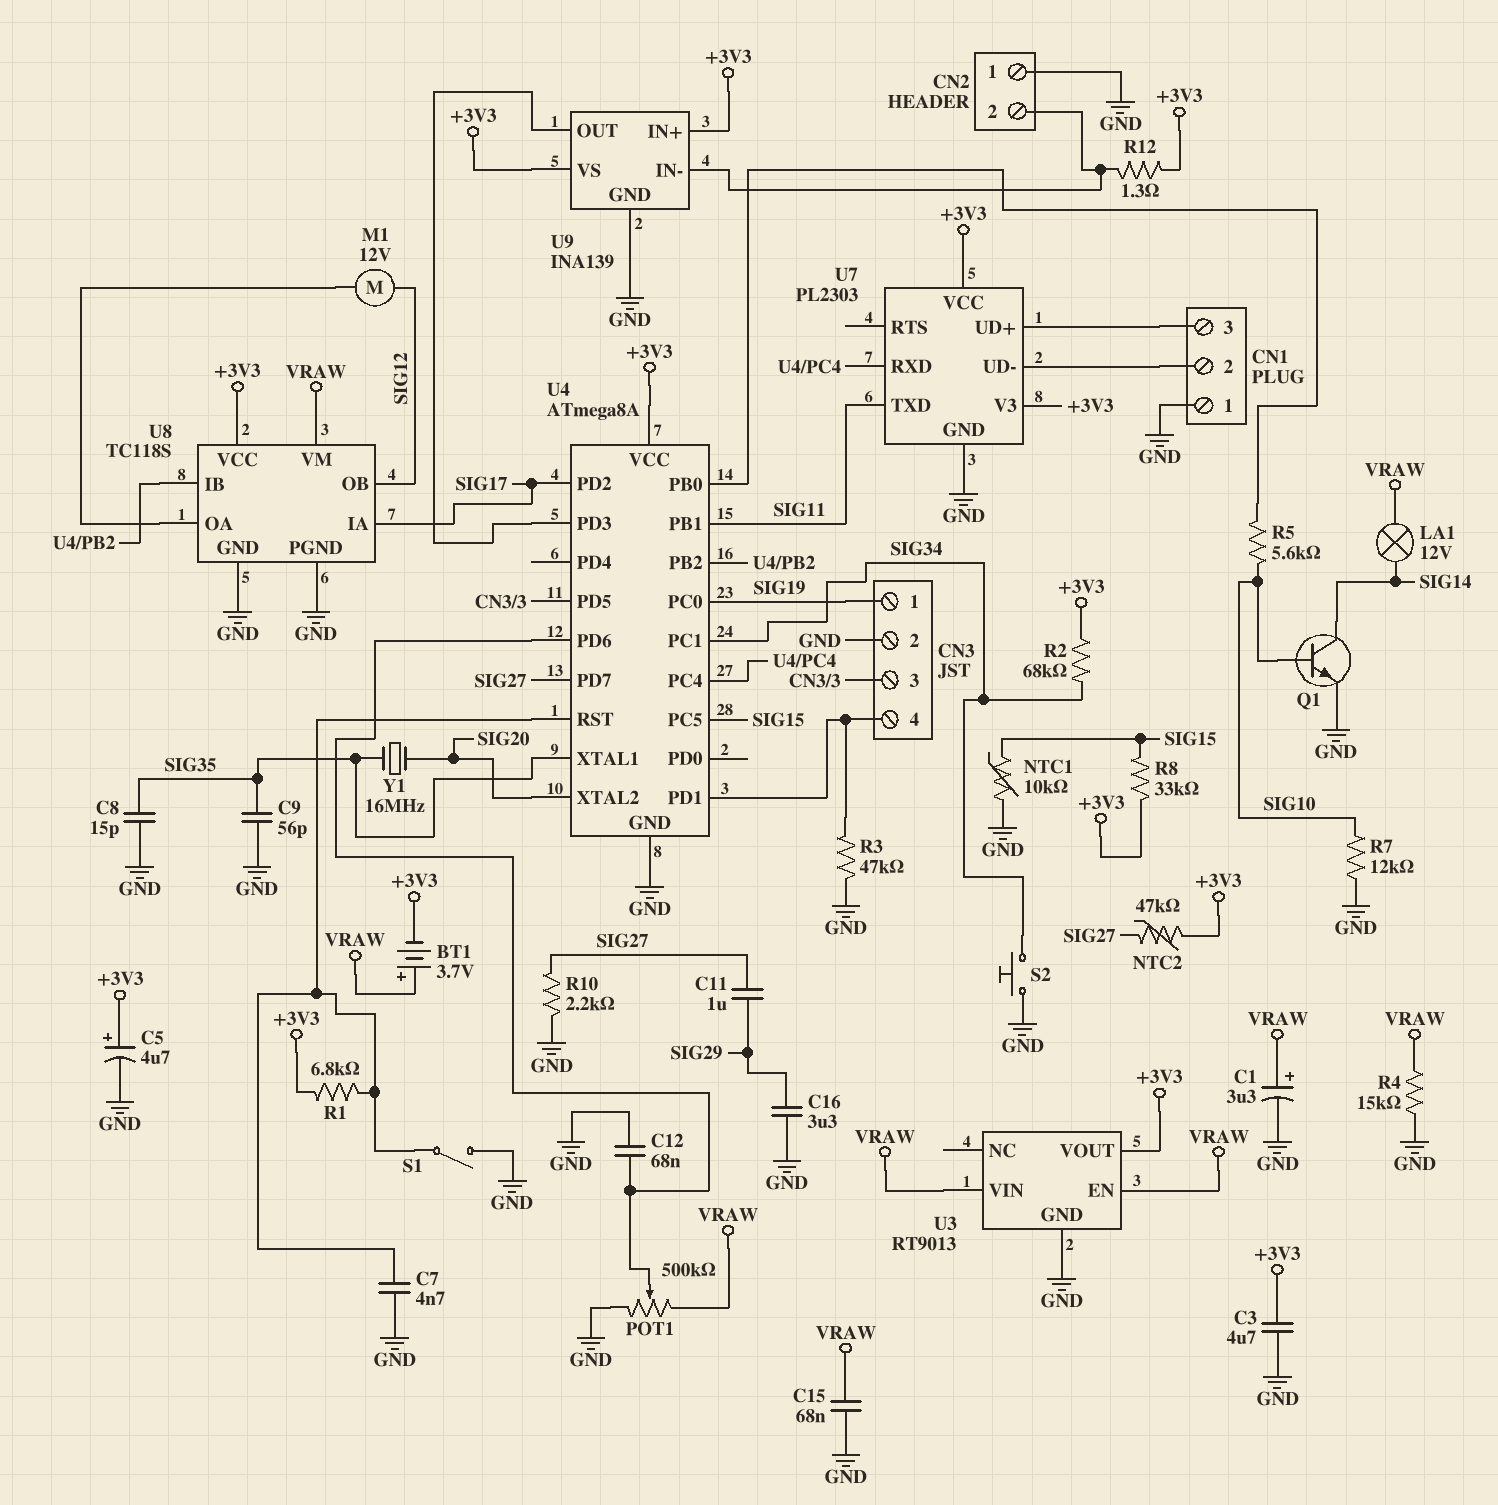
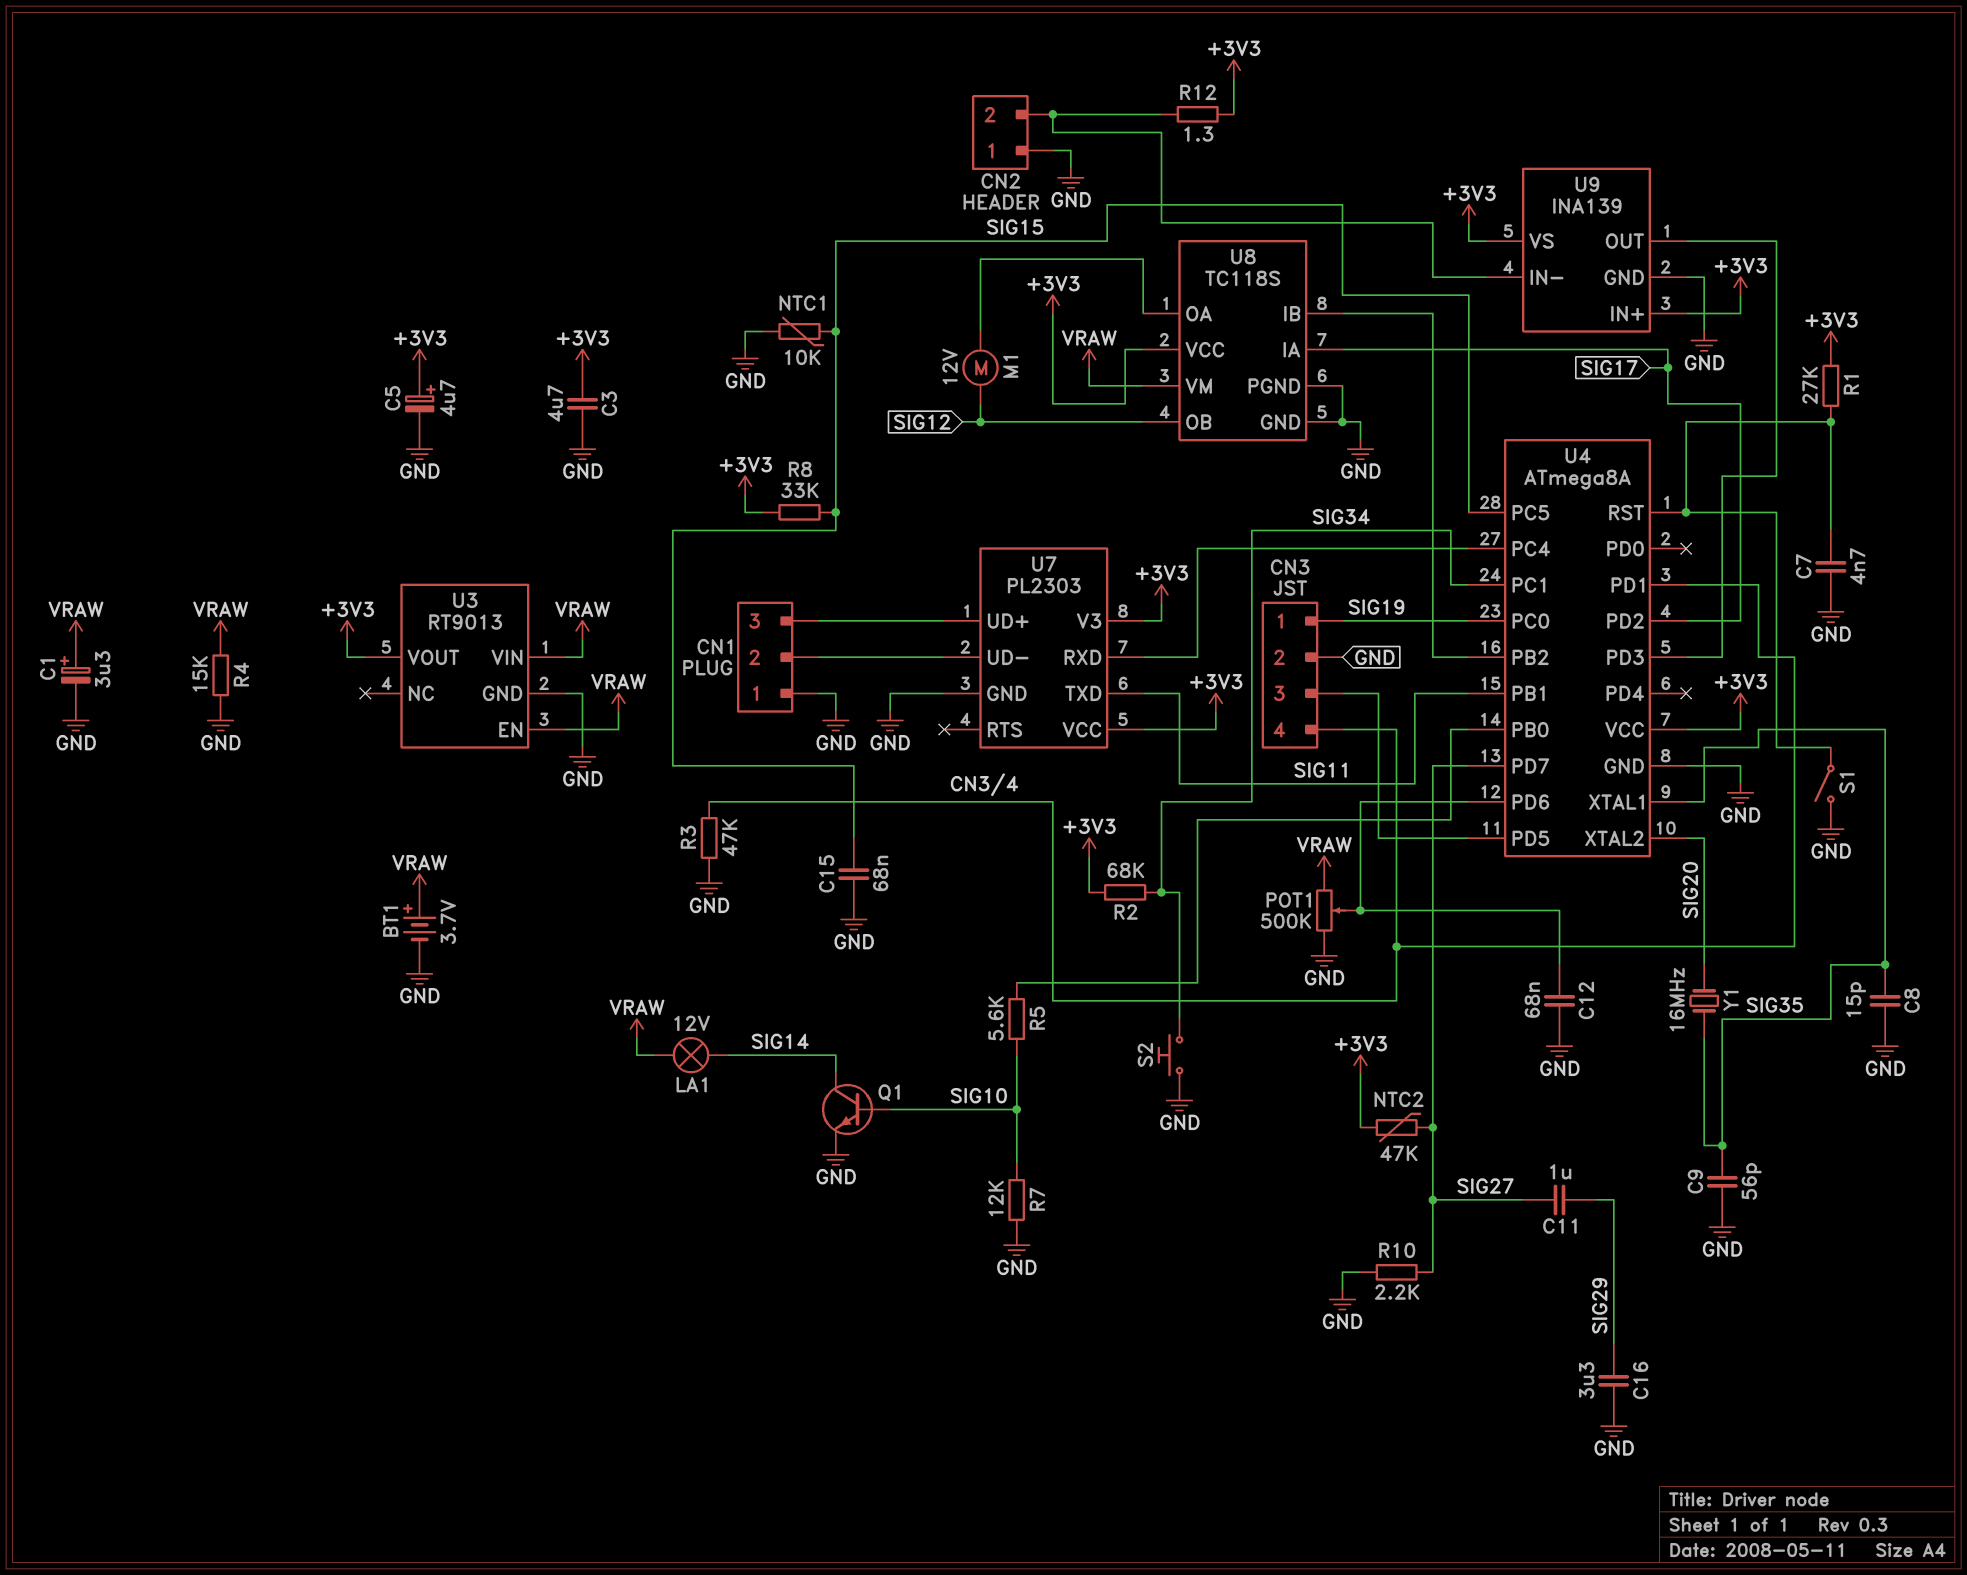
BT1: 3.7V (plus VRAW, minus +3V3) -> 3.7V (plus VRAW, minus GND)
C15: 68nF (GND, VRAW) -> 68nF (GND, SIG15)
R1: 6.8k (+3V3, U4/RST) -> 27k (+3V3, U4/RST)

